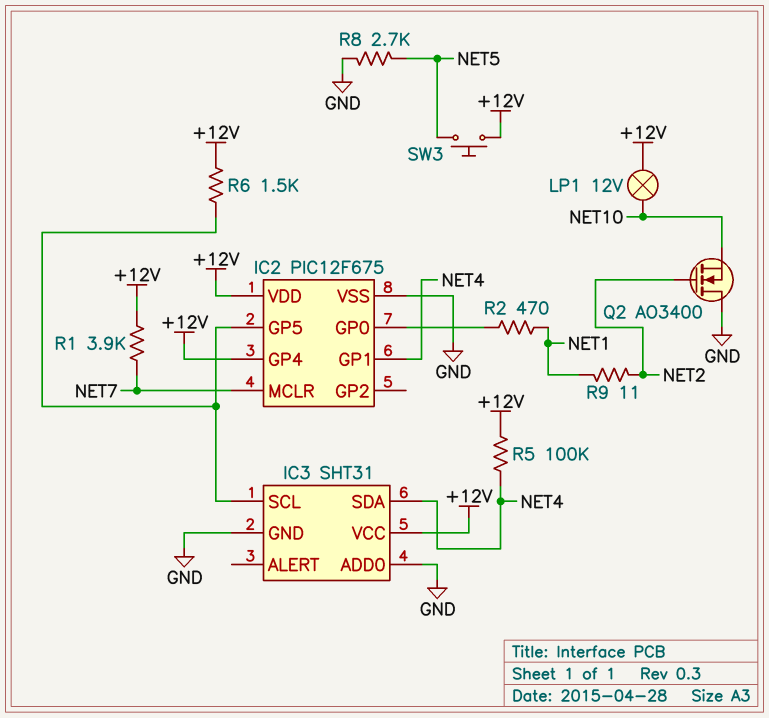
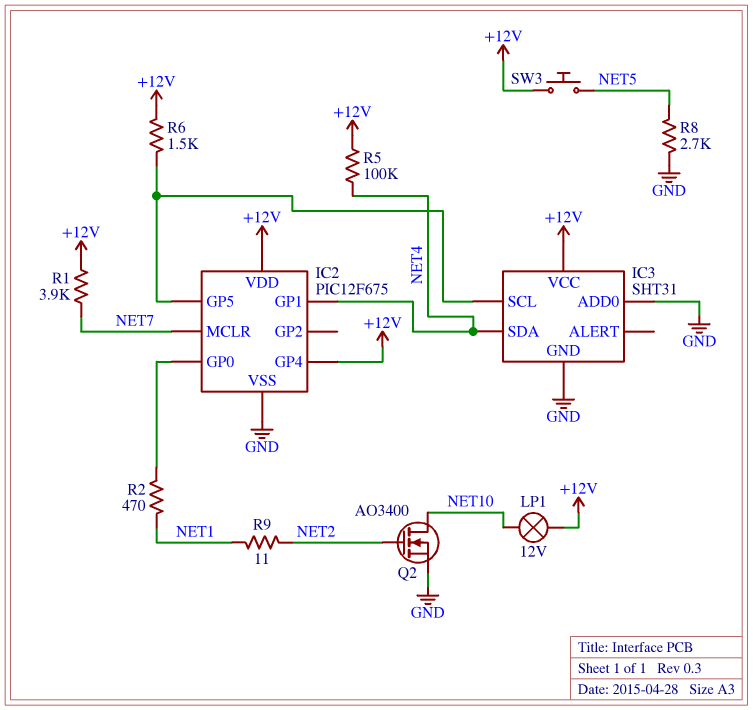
Q2: NMOS AO3400 (G NET2, D GND, S NET10) -> NMOS AO3400 (G NET2, D NET10, S GND)

